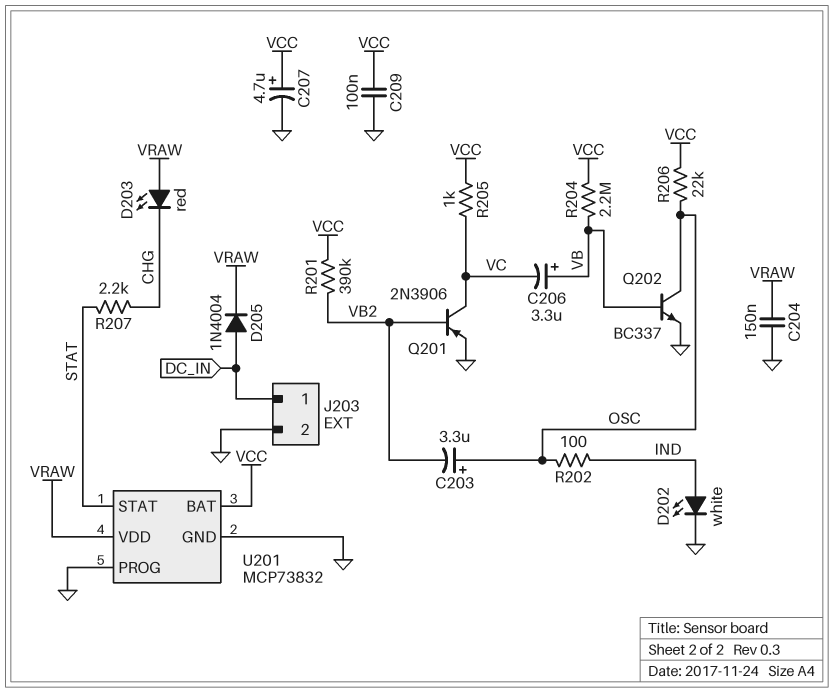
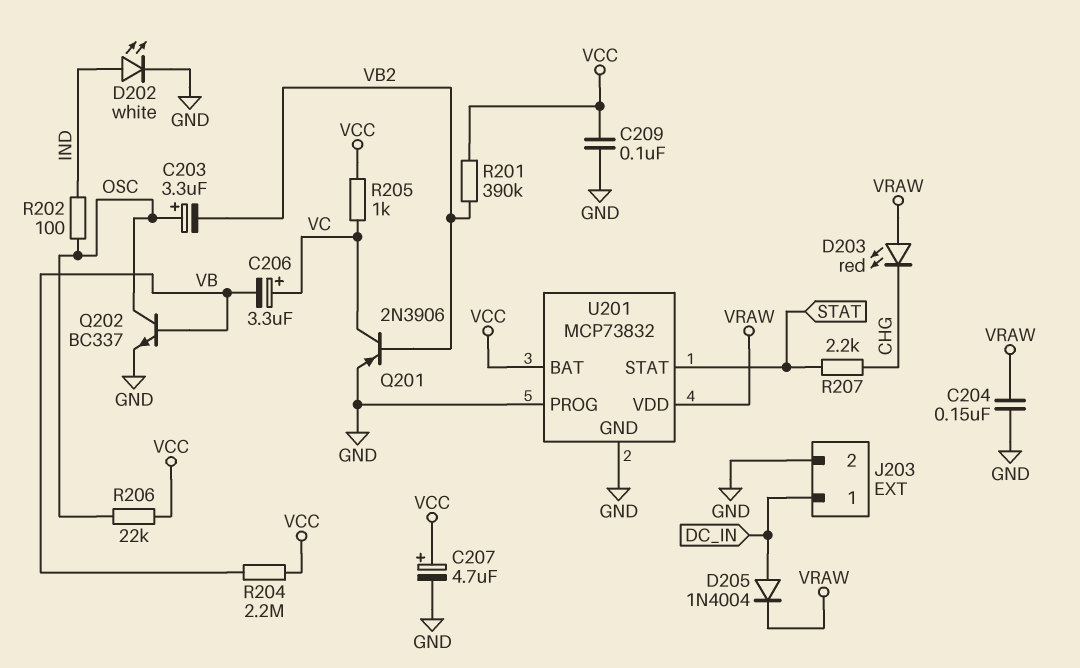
C206: 3.3uF (plus VB, minus VC) -> 3.3uF (plus VC, minus VB)

